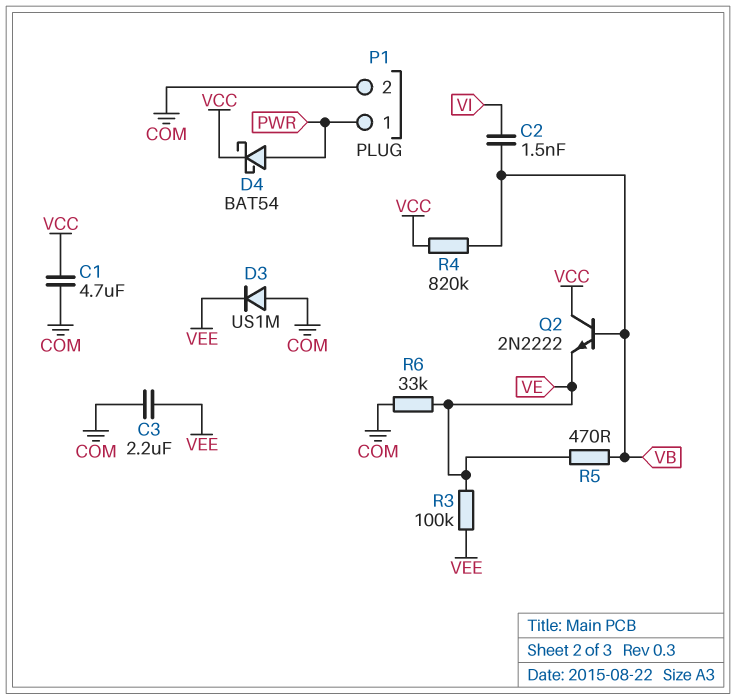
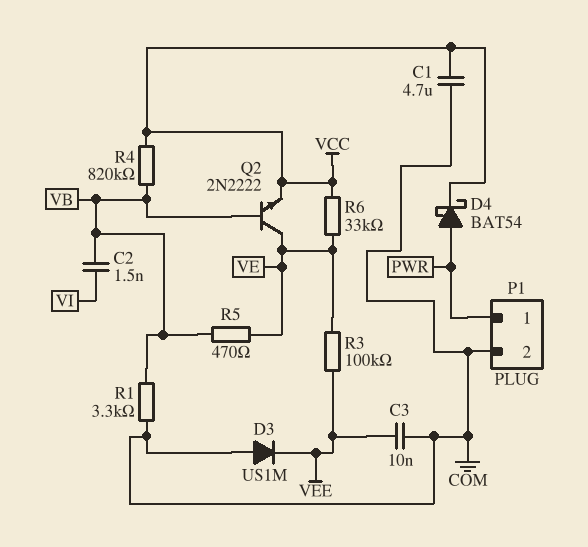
C3: 2.2uF (COM, VEE) -> 10nF (COM, VEE)
Q2: NPN 2N2222 (B VB, C VCC, E VE) -> NPN 2N2222 (B VB, C VE, E VCC)
R1: none -> 3.3k (COM, VB)
R6: 33k (COM, VE) -> 33k (VCC, VE)

